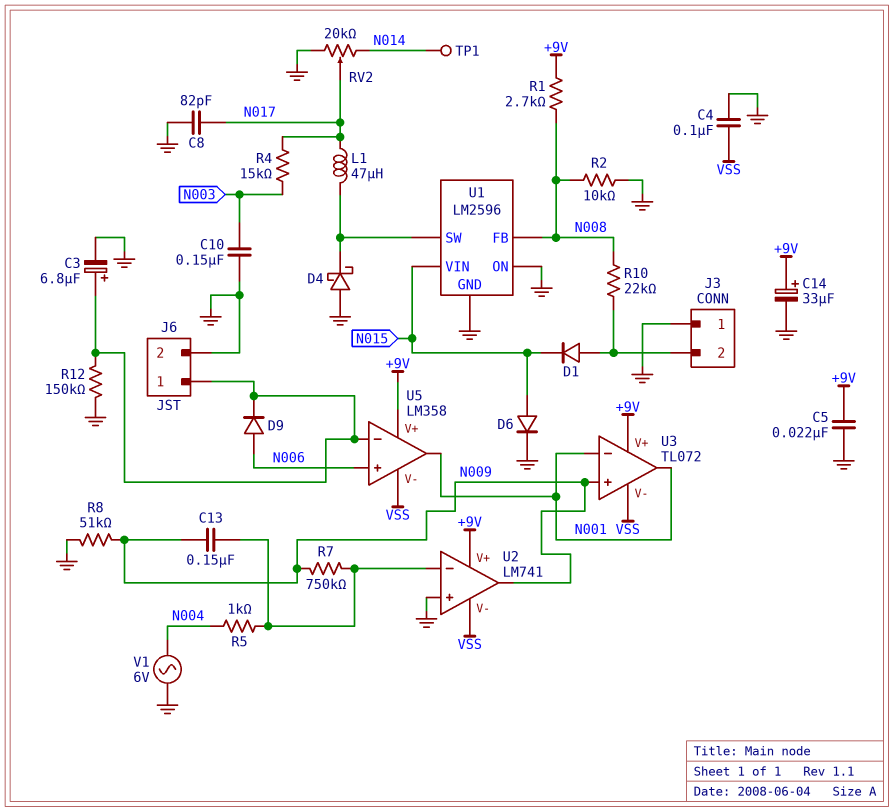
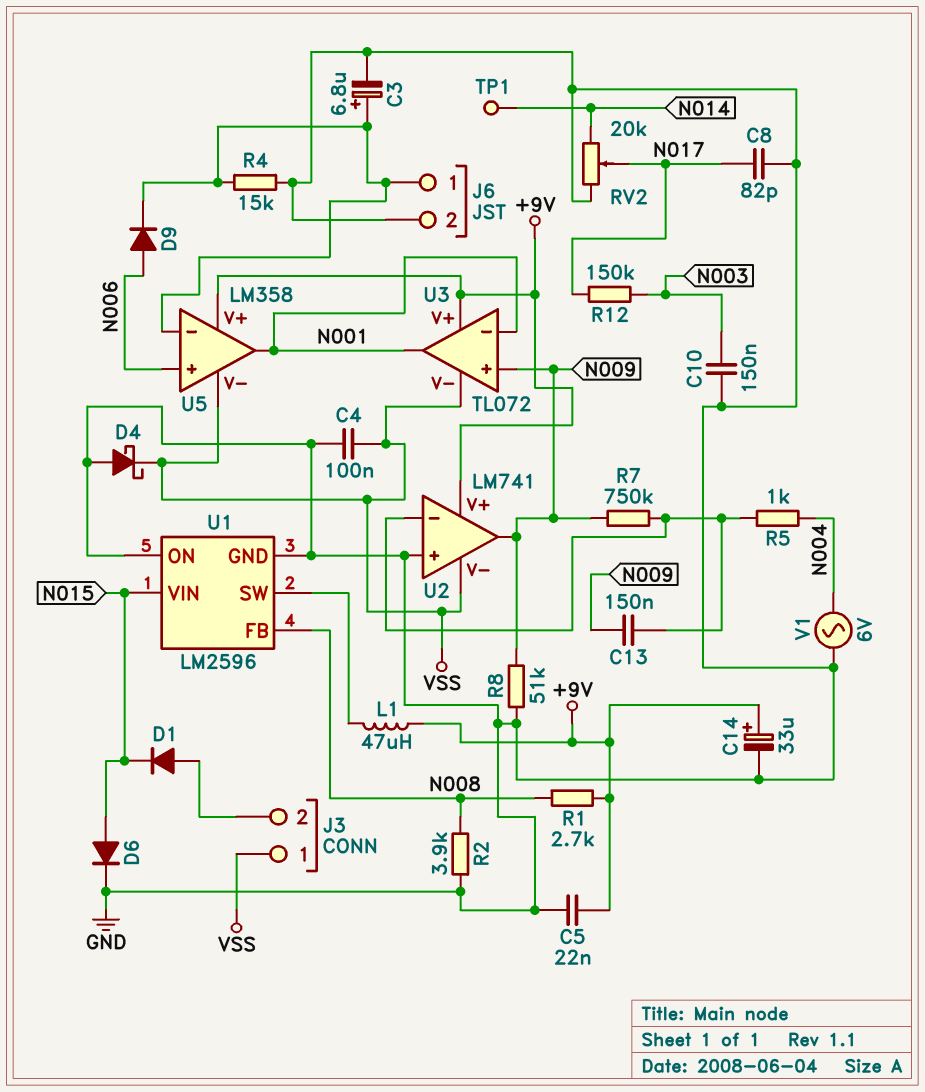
D4: schottky (A GND, K U1/SW) -> schottky (A GND, K VSS)
J3 pin 1: GND -> VSS
L1: 47uH (N017, U1/SW) -> 47uH (+9V, U1/SW)
R2: 10k (GND, N008) -> 3.9k (GND, N008)
R4: 15k (N003, N017) -> 15k (GND, J6/1)
R10: 22k (J3/2, N008) -> none
R12: 150k (GND, J6/1) -> 150k (N003, N017)

